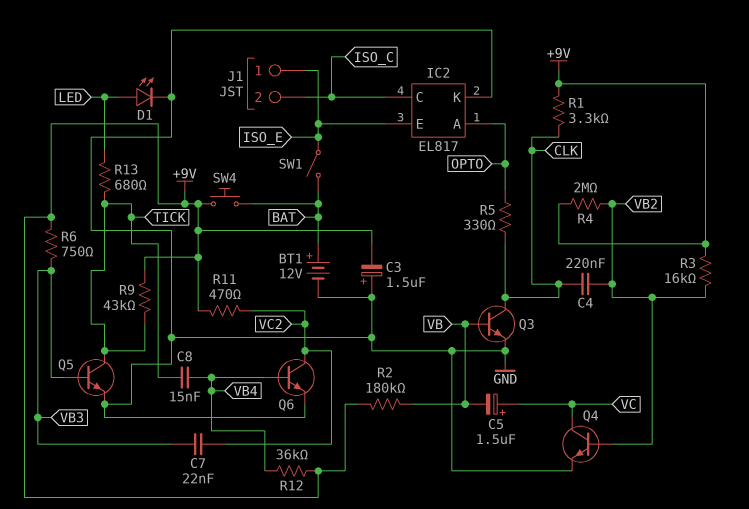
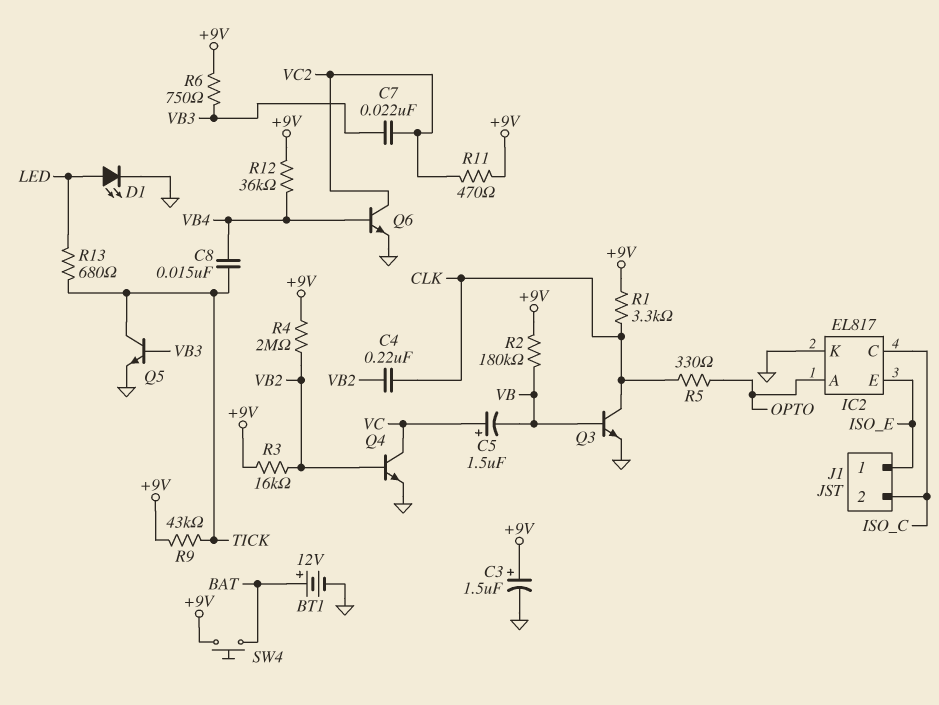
C3: 1.5uF (plus GND, minus +9V) -> 1.5uF (plus +9V, minus GND)
SW1: switch (BAT, ISO_E) -> none

